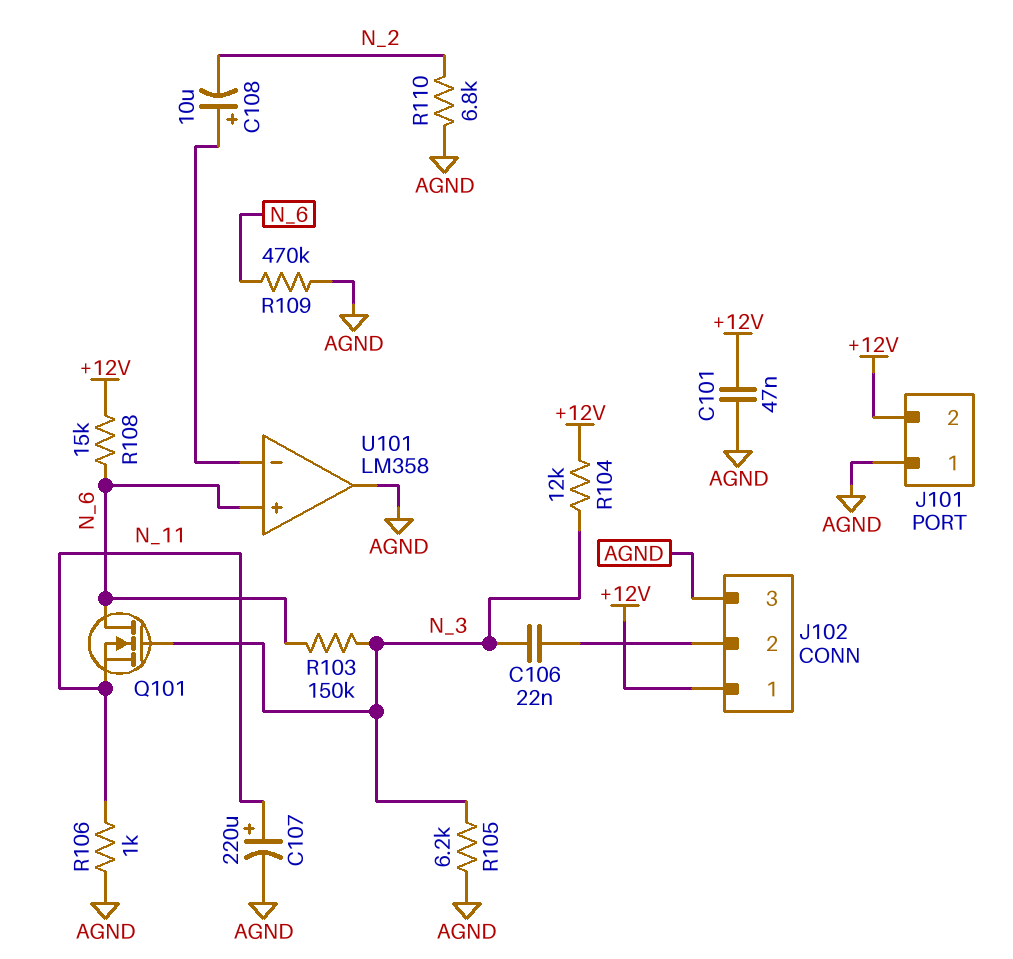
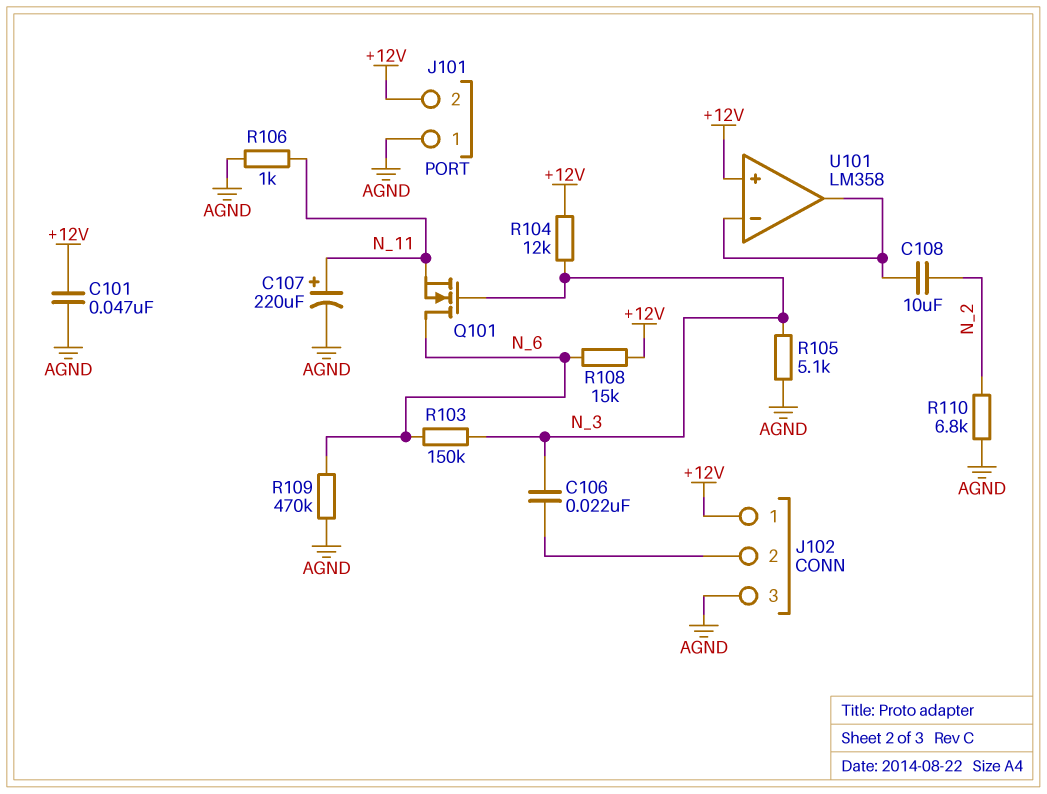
C108: 10uF (plus U101/in-, minus N_2) -> 10uF (N_2, U101/in-)
R105: 6.2k (AGND, N_3) -> 5.1k (AGND, N_3)
U101 pin in+: N_6 -> +12V
U101 pin out: AGND -> U101/in-

